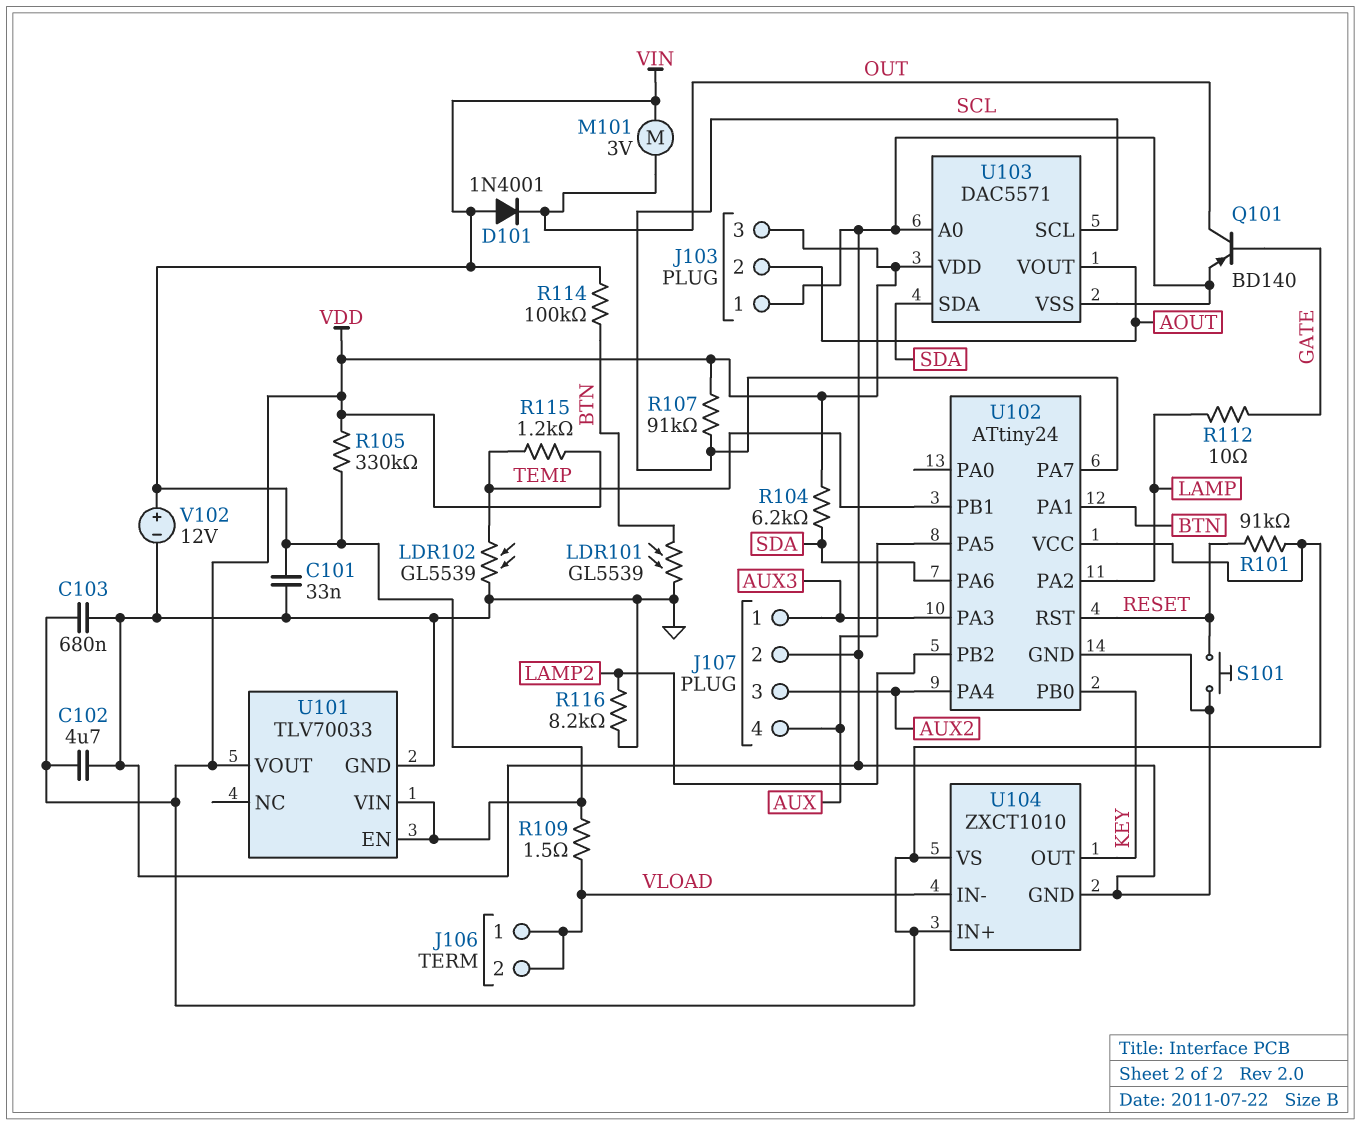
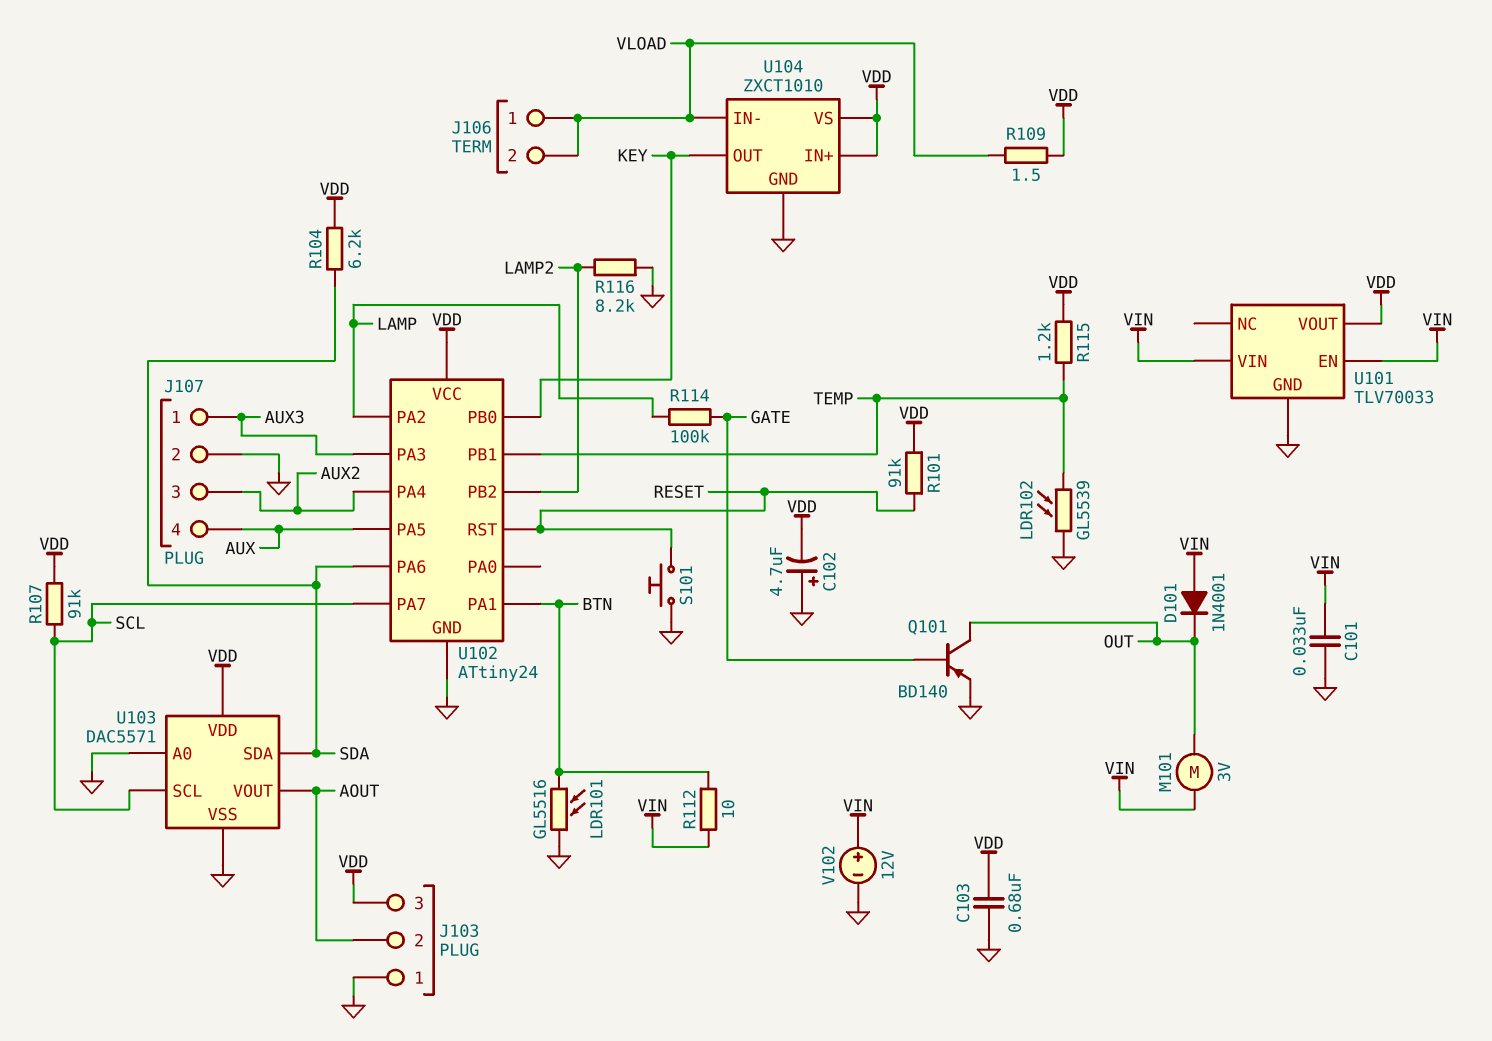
C102: 4.7uF (GND, VDD) -> 4.7uF (plus GND, minus VDD)
LDR101: GL5539 (BTN, GND) -> GL5516 (BTN, GND)
R105: 330k (VDD, VIN) -> none
R109: 1.5 (VIN, VLOAD) -> 1.5 (VDD, VLOAD)
R112: 10 (GATE, LAMP) -> 10 (BTN, VIN)
R114: 100k (BTN, VIN) -> 100k (GATE, LAMP)

